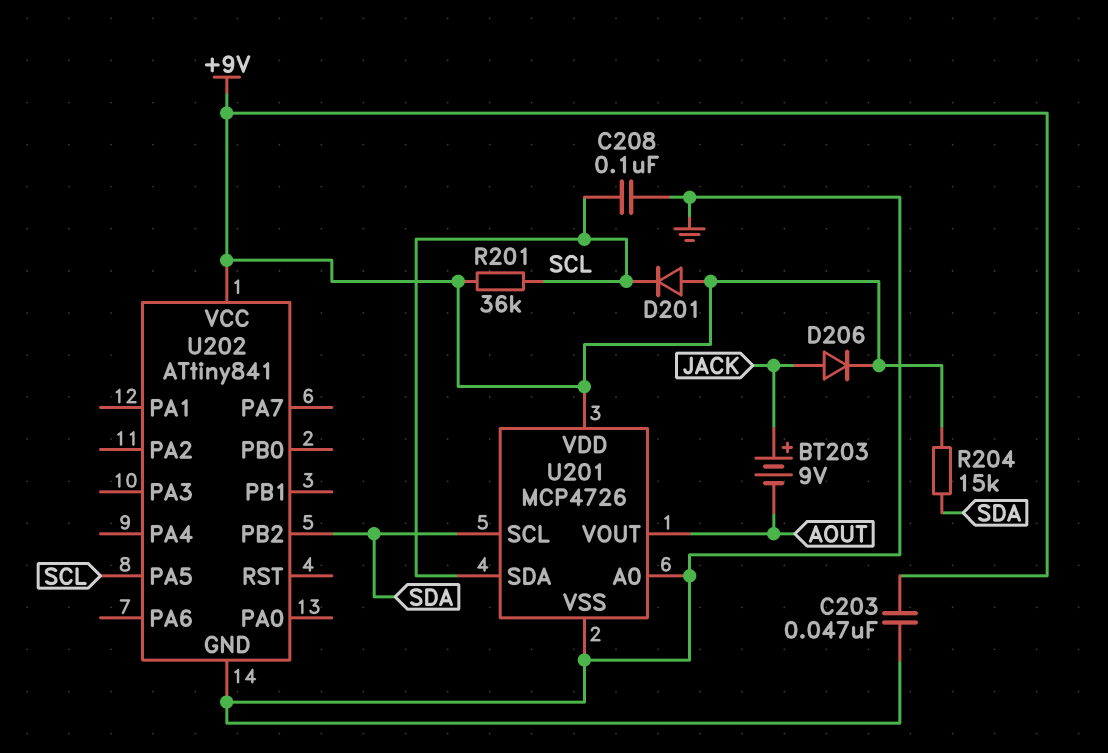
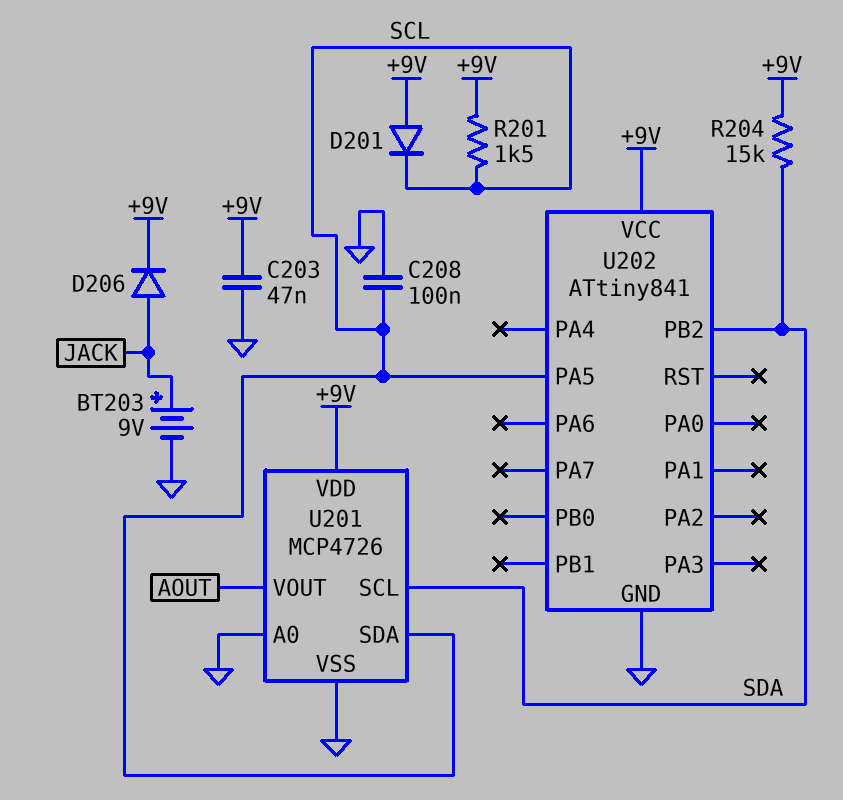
BT203: 9V (plus JACK, minus AOUT) -> 9V (plus JACK, minus GND)
R201: 36k (+9V, SCL) -> 1.5k (+9V, SCL)

